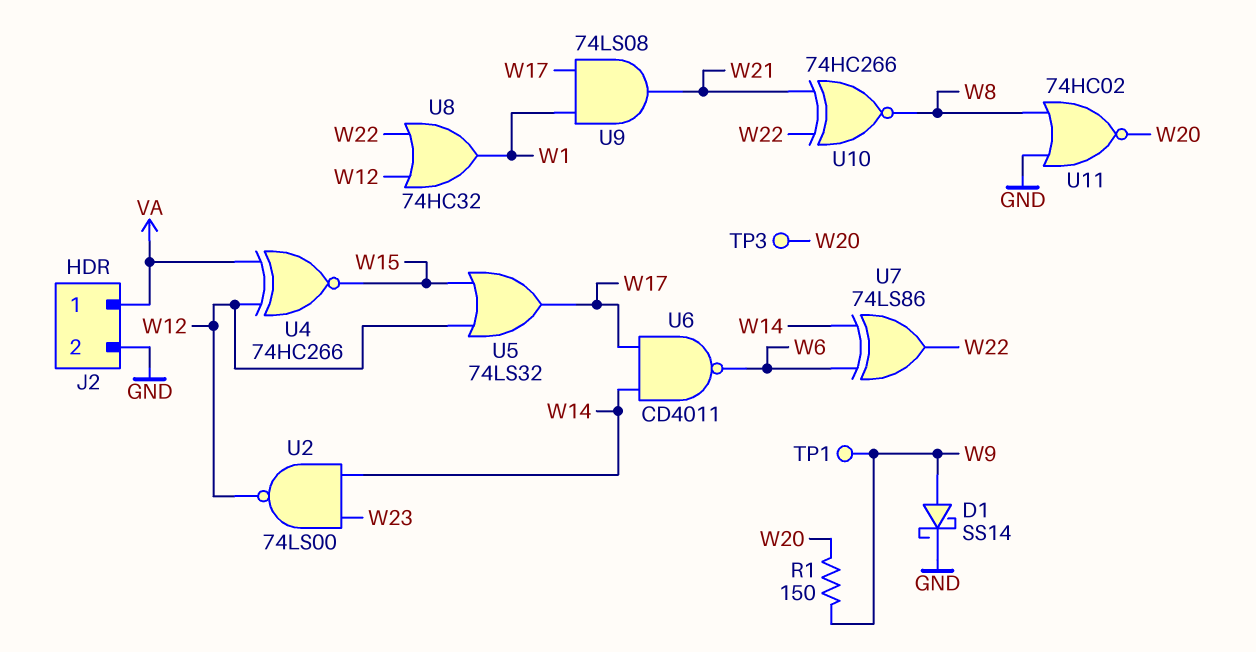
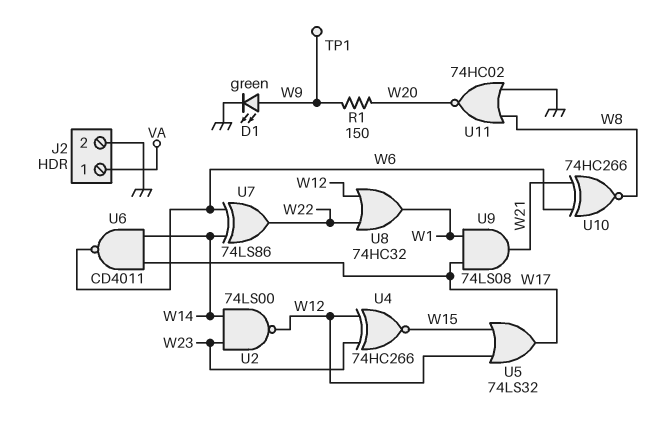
D1: schottky SS14 (A W9, K GND) -> LED green (A W9, K GND)
TP3: test point (W20) -> none
U4: XNOR 74HC266 (in VA, in W12, out W15) -> XNOR 74HC266 (in W12, in W23, out W15)
U10: XNOR 74HC266 (in W21, in W22, out W8) -> XNOR 74HC266 (in W6, in W21, out W8)

